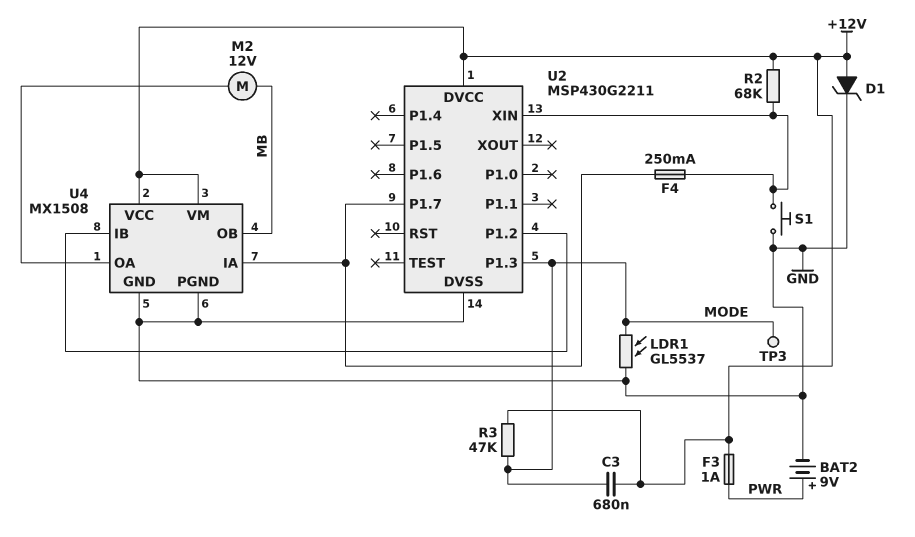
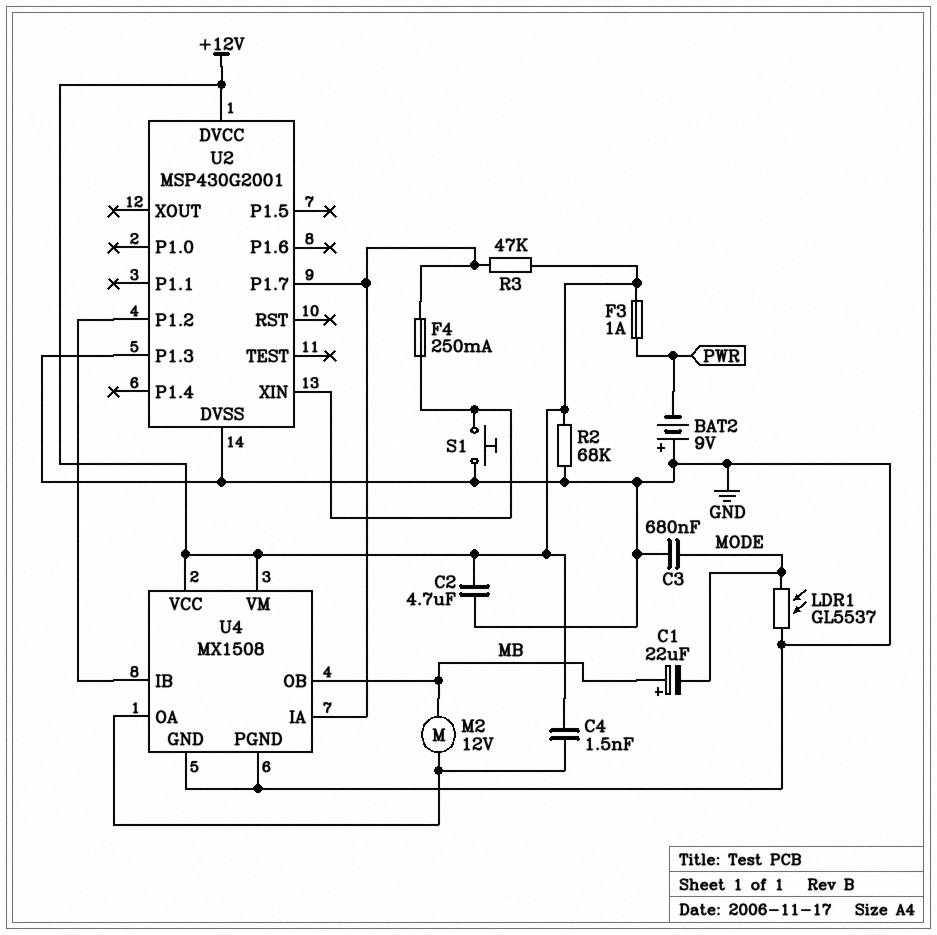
BAT2: 9V (plus PWR, minus GND) -> 9V (plus GND, minus PWR)
C1: none -> 22uF (plus MB, minus MODE)
C2: none -> 4.7uF (+12V, GND)
C3: 680nF (+12V, MODE) -> 680nF (GND, MODE)
C4: none -> 1.5nF (+12V, U4/OA)
D1: zener (A +12V, K GND) -> none
R2: 68k (+12V, U2/XIN) -> 68k (+12V, GND)
R3: 47k (+12V, MODE) -> 47k (+12V, U2/P1.7)
TP3: test point (MODE) -> none
U2: MSP430G2211 -> MSP430G2001
U2 pin P1.3: MODE -> GND

